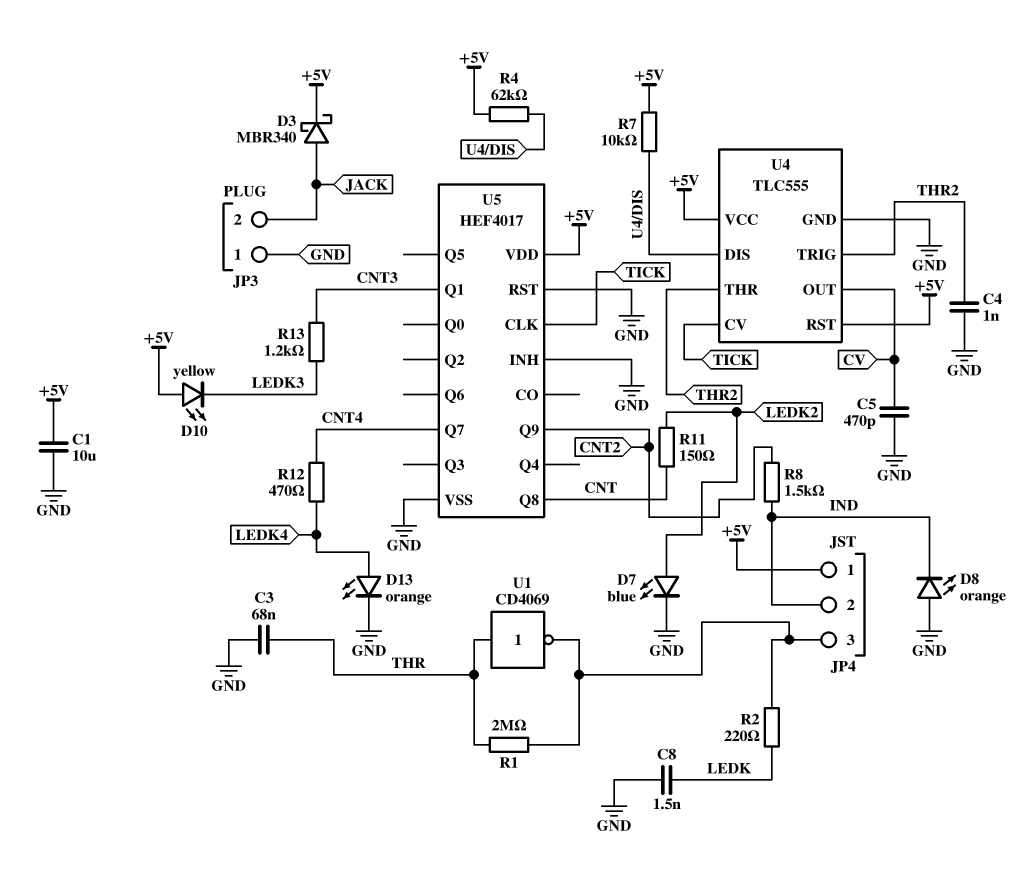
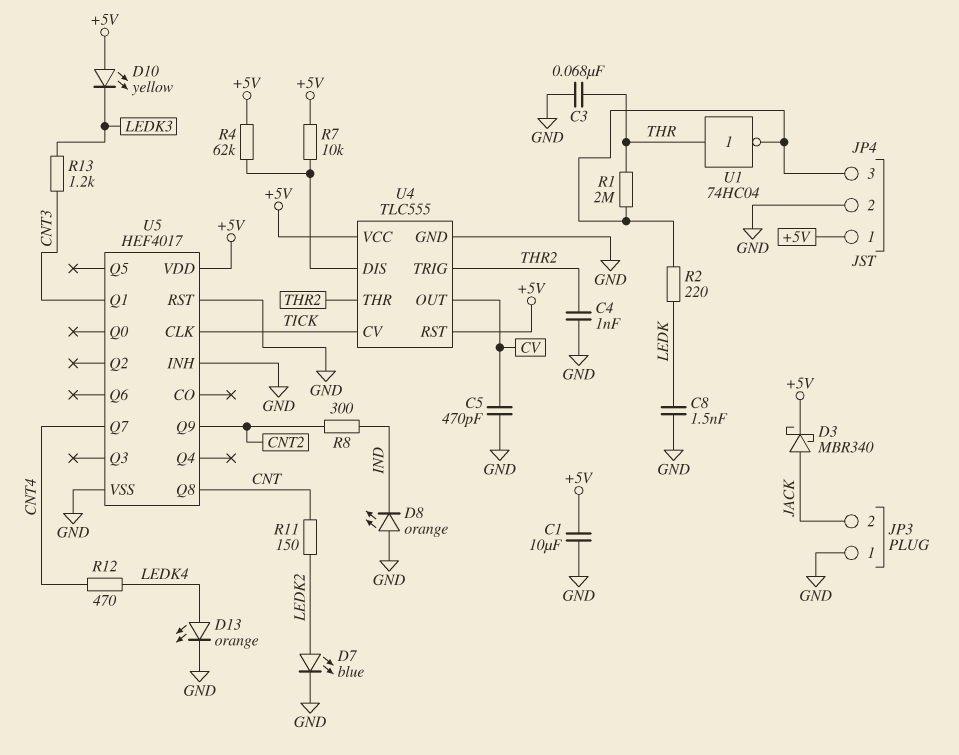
JP4 pin 2: IND -> GND
R8: 1.5k (CNT2, IND) -> 300 (CNT2, IND)
U1: NOT CD4069 (in THR, out JP4/3) -> NOT 74HC04 (in THR, out JP4/3)

